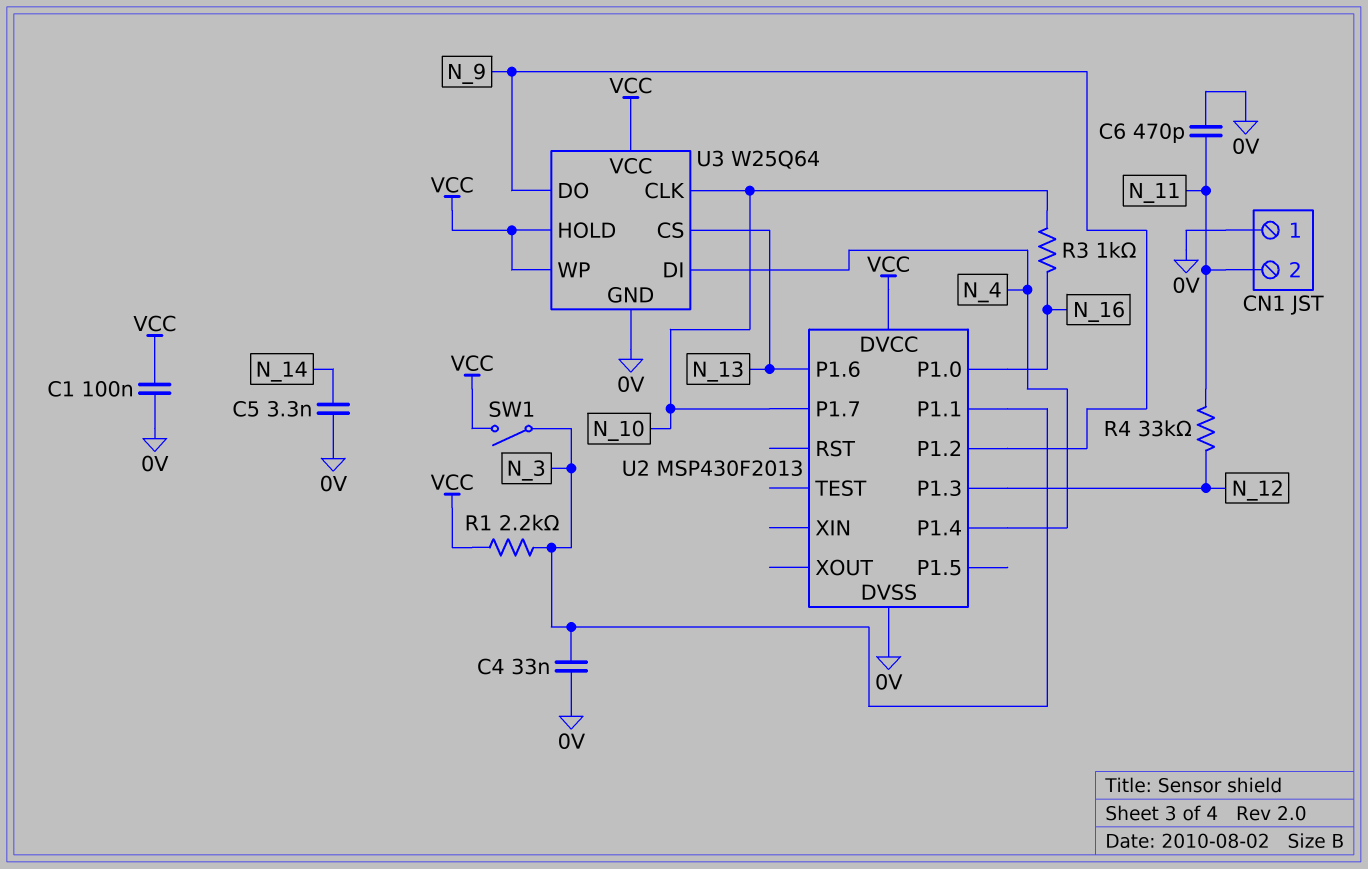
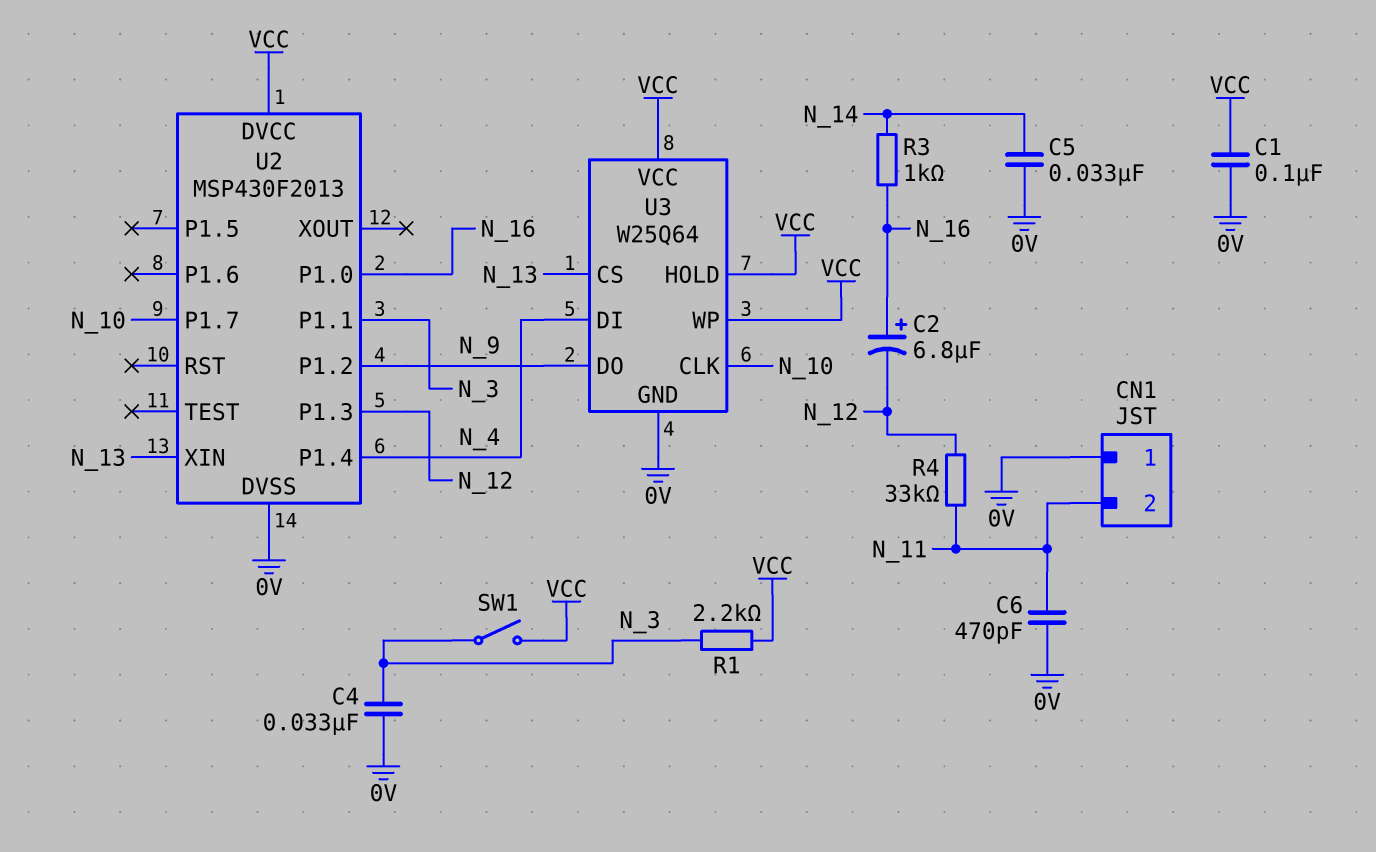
C2: none -> 6.8uF (plus N_16, minus N_12)
C5: 3.3nF (0V, N_14) -> 33nF (0V, N_14)
R3: 1k (N_10, N_16) -> 1k (N_14, N_16)
U2 pin P1.6: N_13 -> none
U2 pin XIN: none -> N_13

